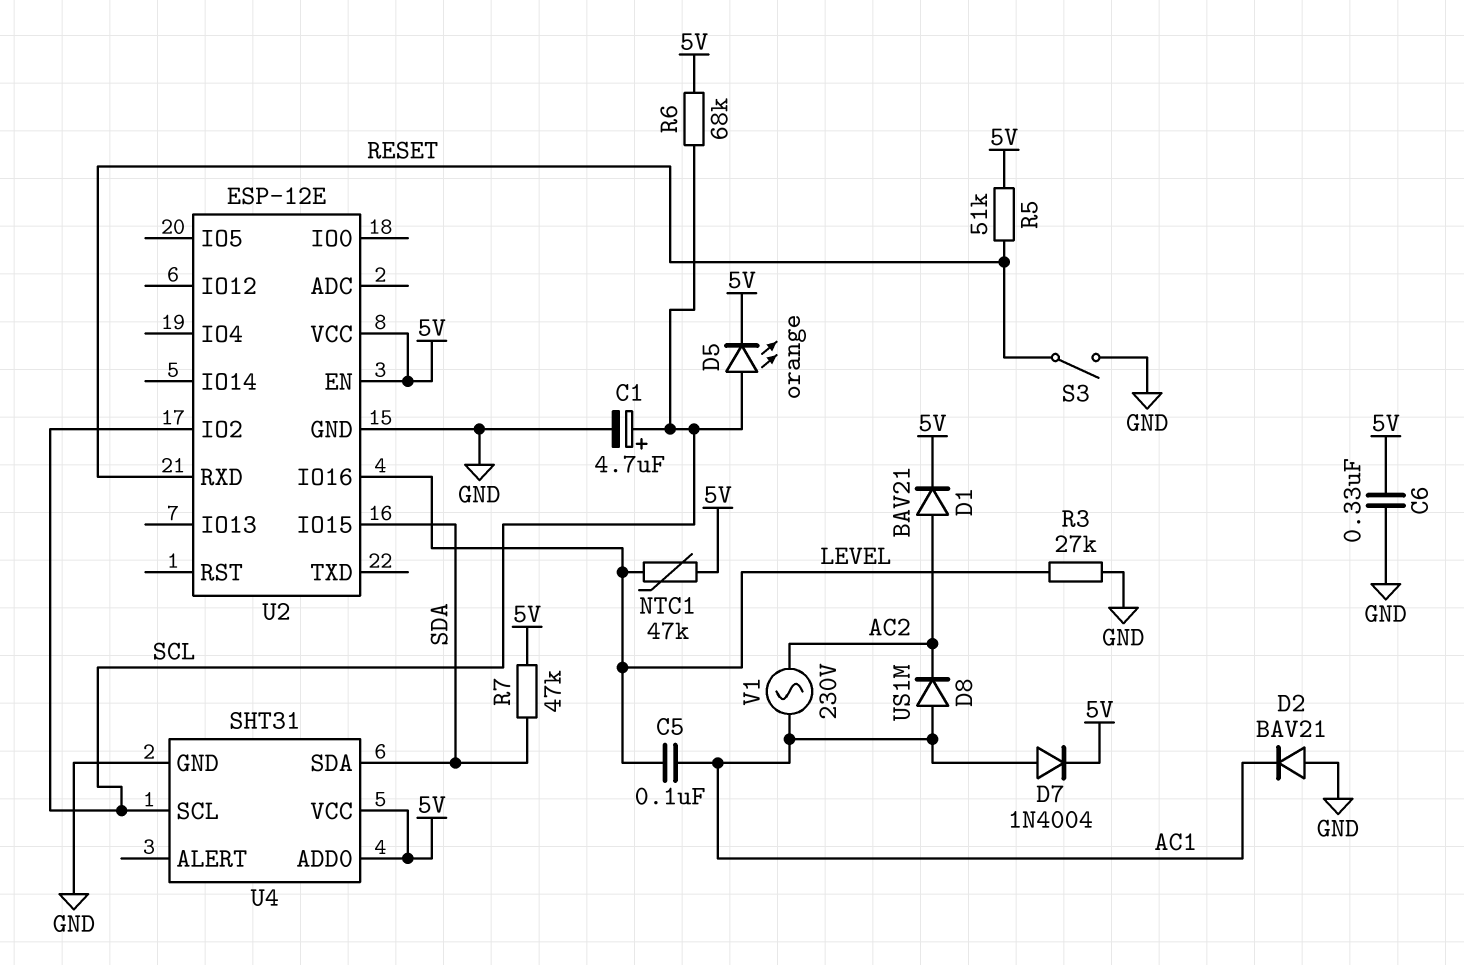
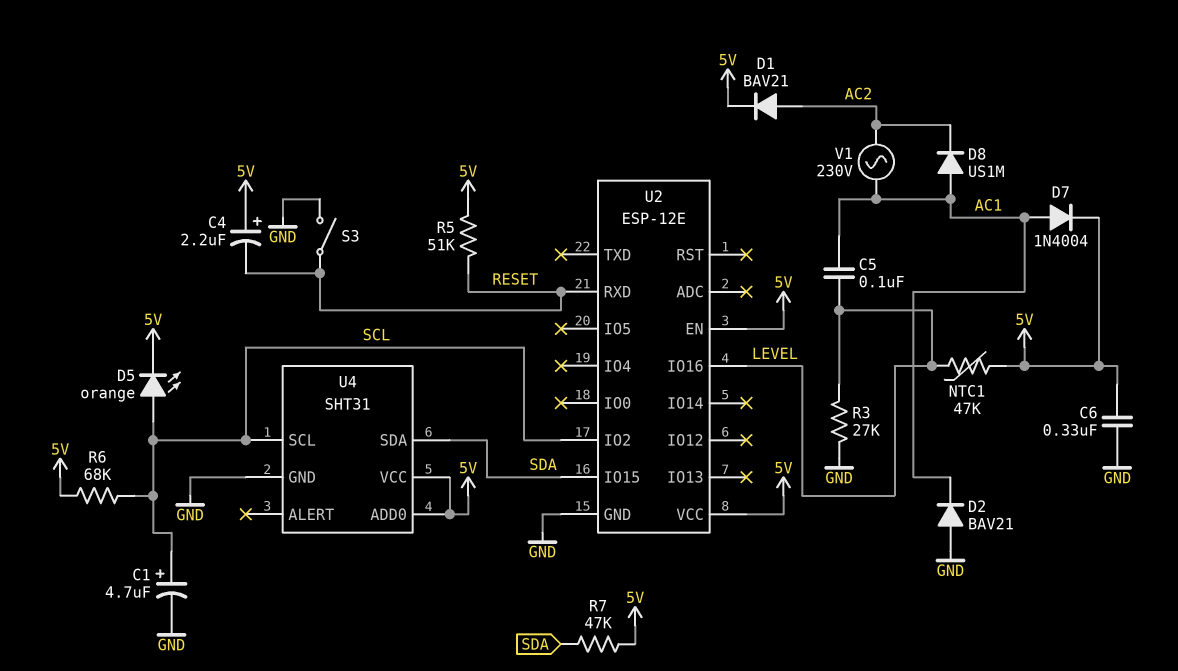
C4: none -> 2.2uF (plus 5V, minus RESET)

